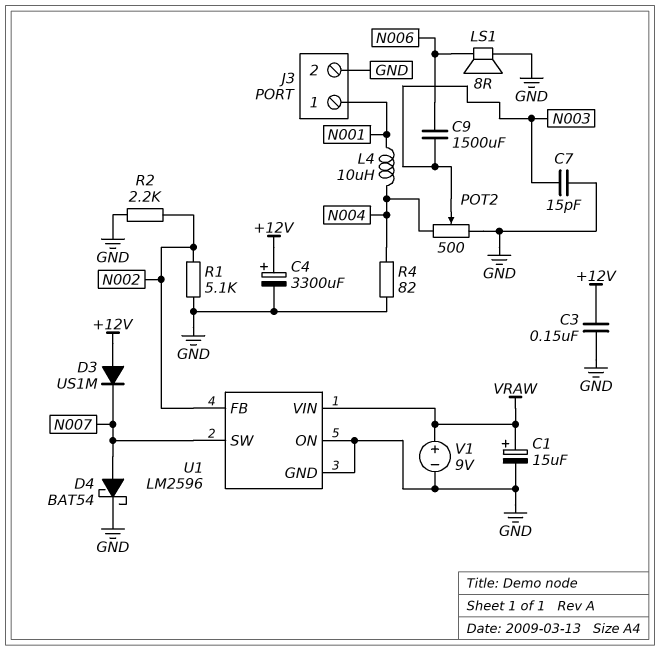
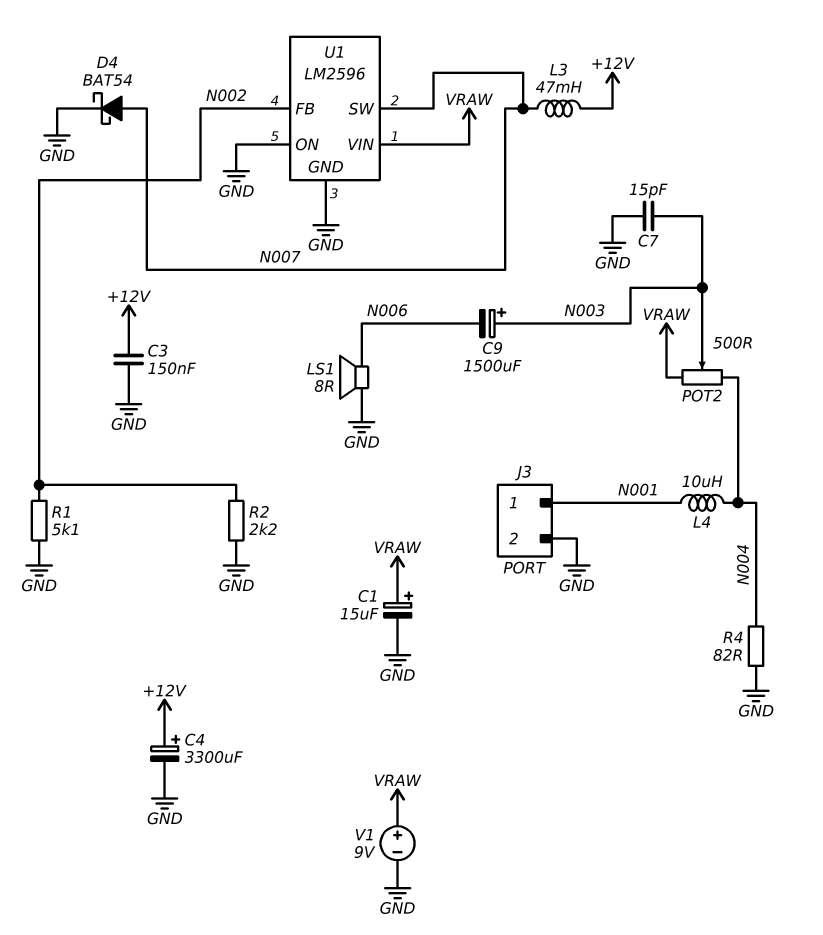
C9: 1500uF (N003, N006) -> 1500uF (plus N003, minus N006)
D3: diode US1M (A +12V, K N007) -> none
L3: none -> 47mH (+12V, N007)
POT2: 500 (GND, N004, wiper N003) -> 500 (N004, VRAW, wiper N003)

